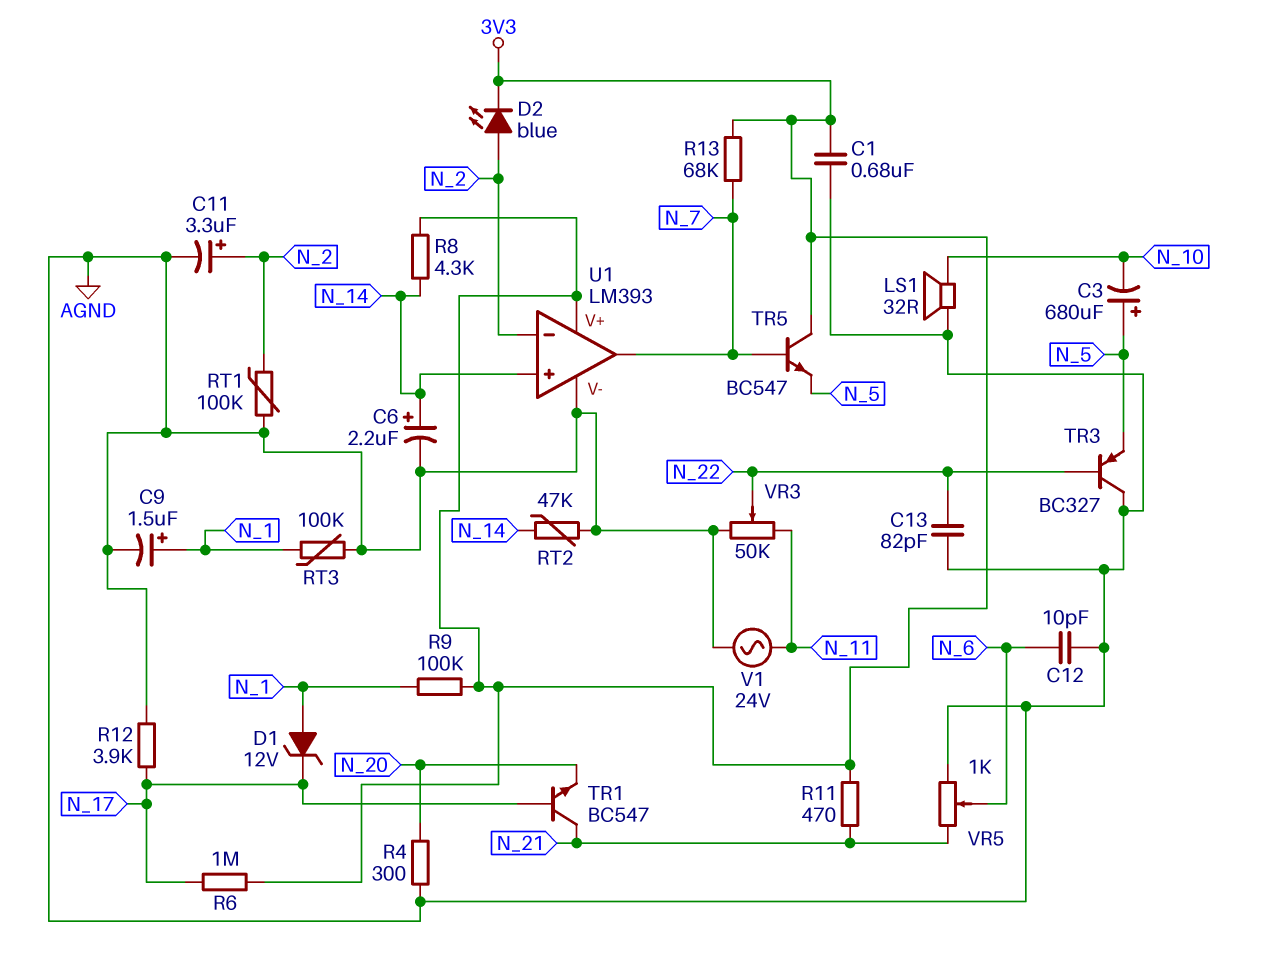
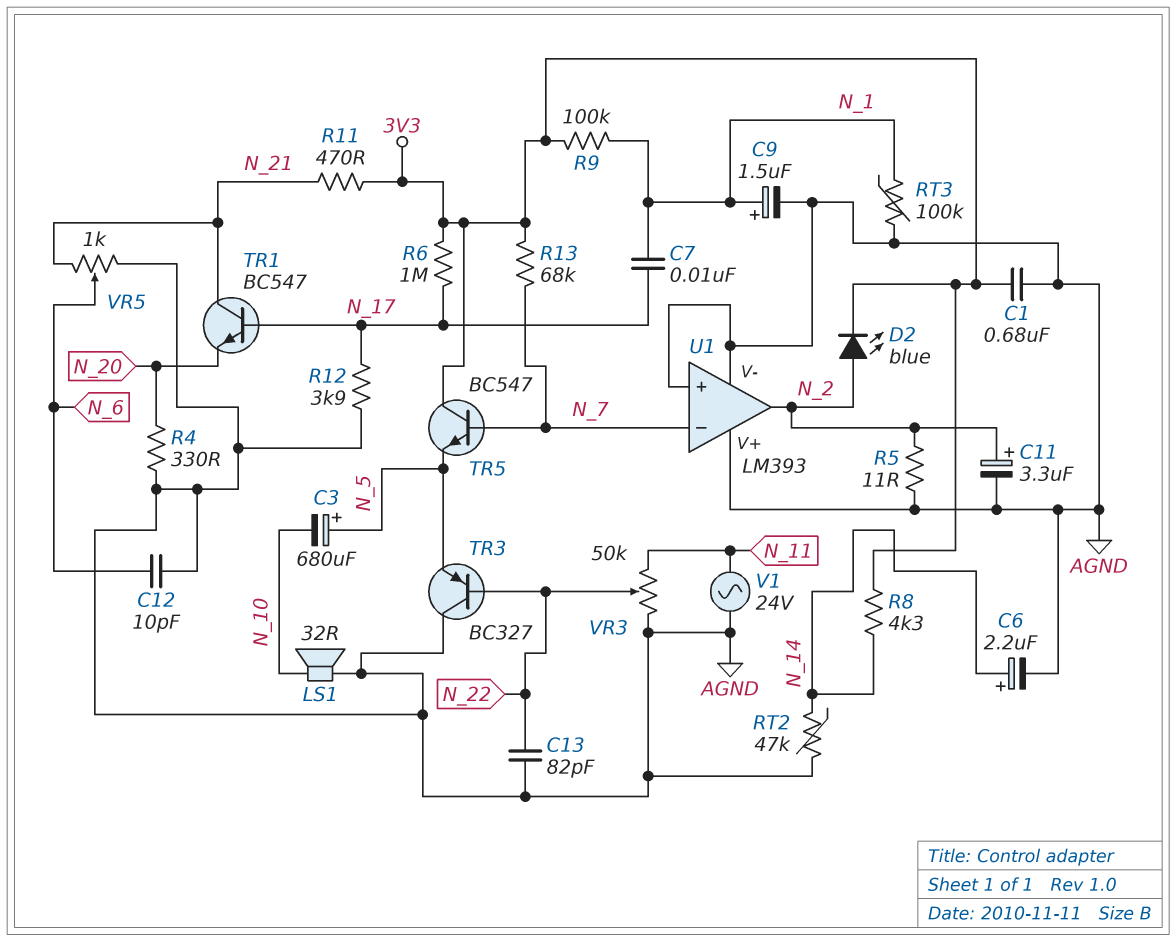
C7: none -> 10nF (N_1, N_17)
D1: zener 12V (A N_1, K N_17) -> none
R4: 300 (AGND, N_20) -> 330 (AGND, N_20)
R5: none -> 11 (AGND, N_2)
RT1: 100k (AGND, N_2) -> none
U1 pin V+: 3V3 -> AGND
U1 pin in+: N_14 -> AGND
U1 pin in-: N_2 -> N_7
U1 pin out: N_7 -> N_2

